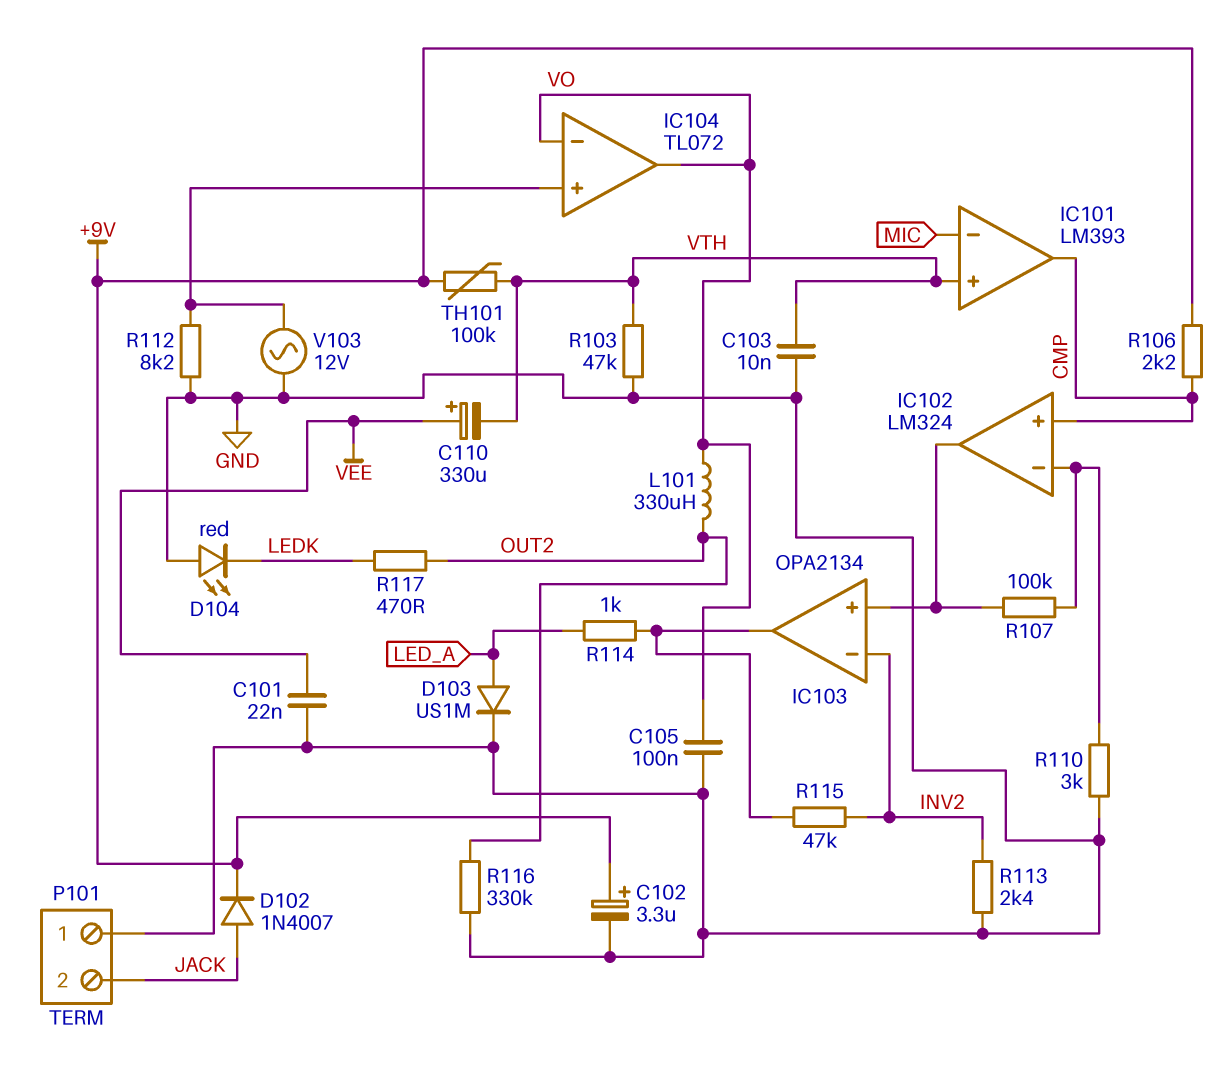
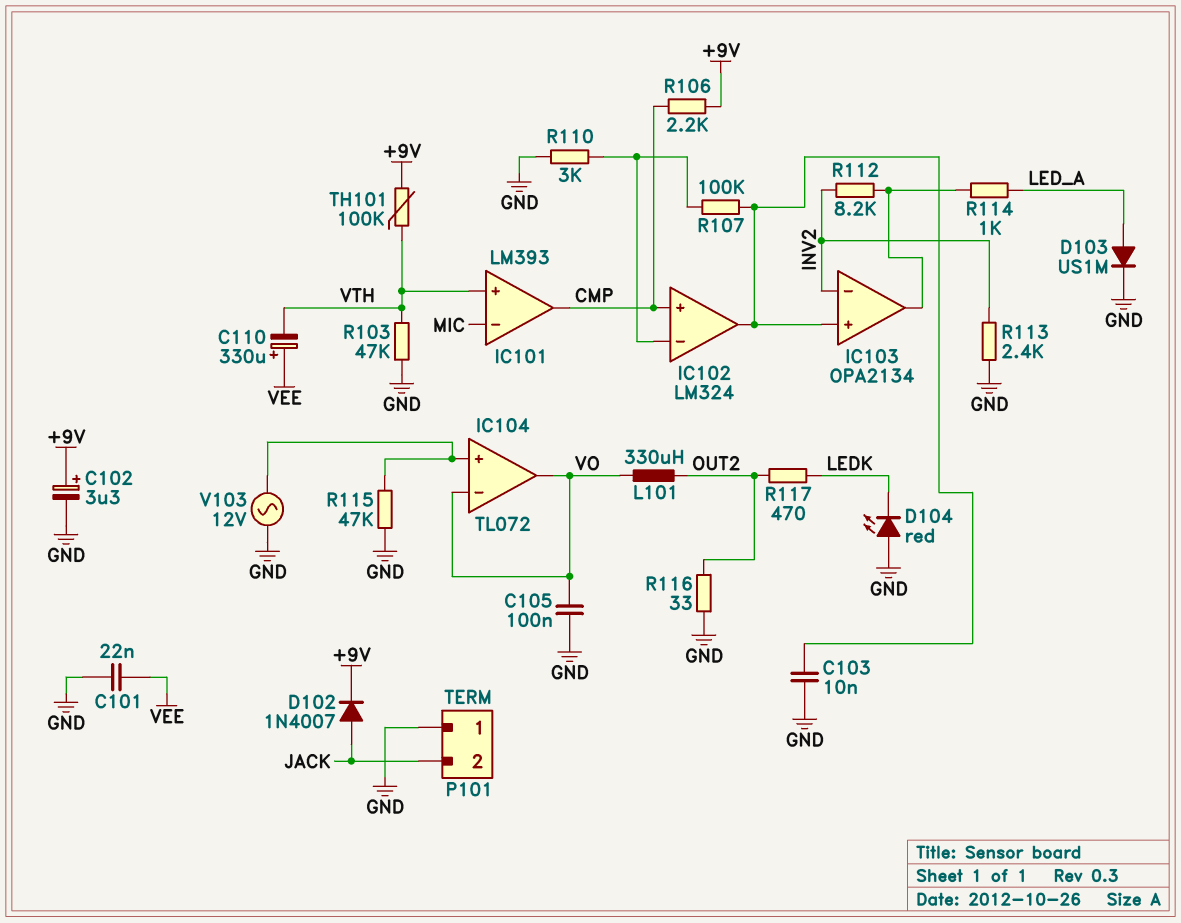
C103: 10nF (GND, VTH) -> 10nF (GND, IC102/out)
R112: 8.2k (GND, IC104/in+) -> 8.2k (IC103/out, INV2)
R115: 47k (IC103/out, INV2) -> 47k (GND, IC104/in+)
R116: 330k (GND, OUT2) -> 33 (GND, OUT2)

